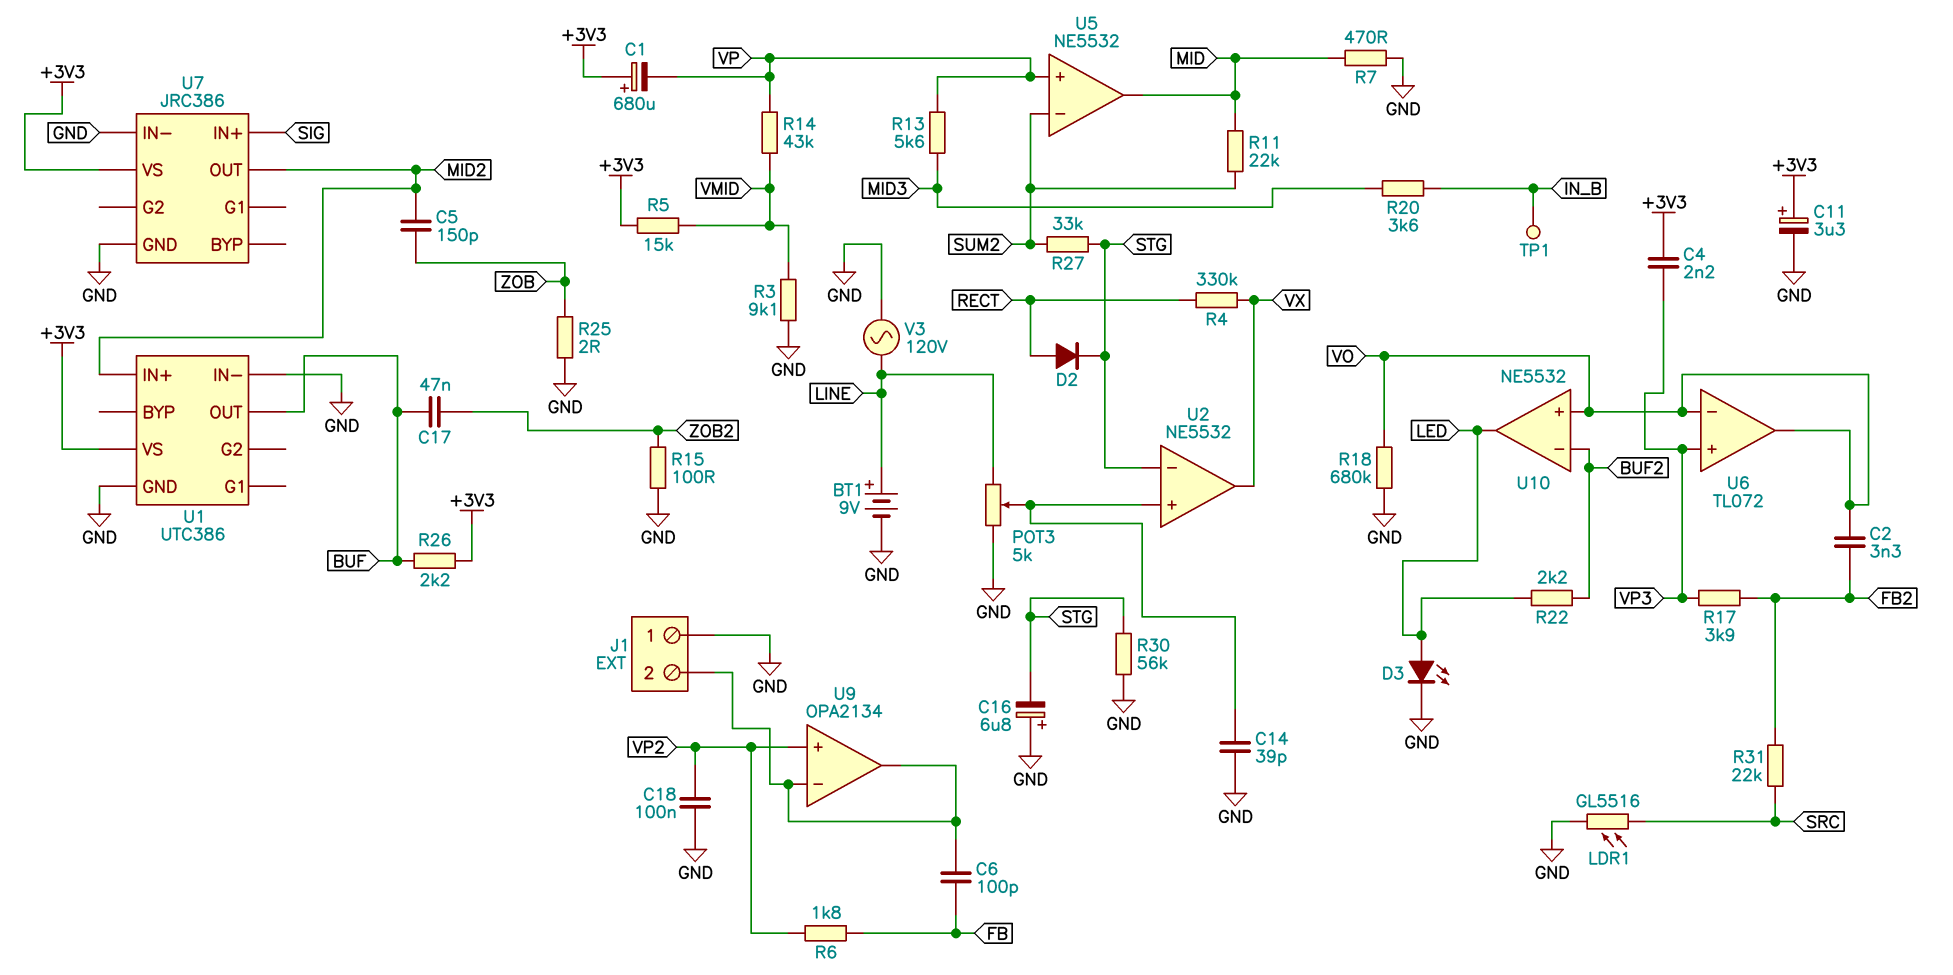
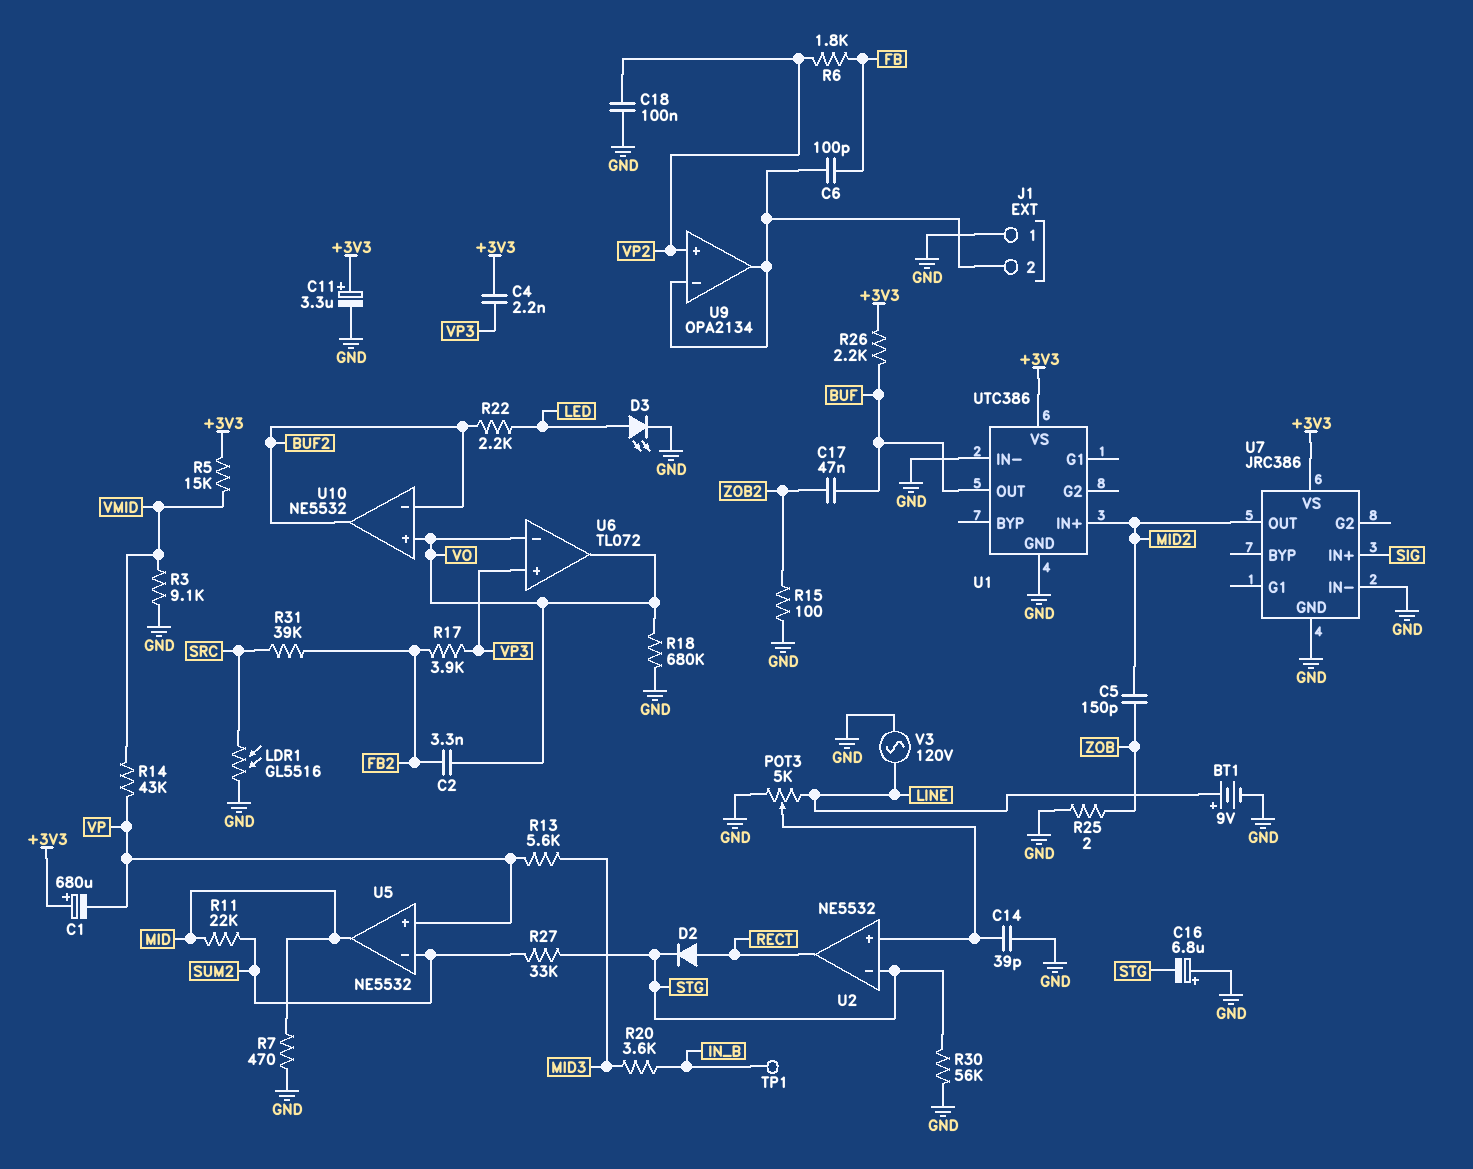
R4: 330k (RECT, VX) -> none
R31: 22k (FB2, SRC) -> 39k (FB2, SRC)
U2 pin out: VX -> RECT
U10 pin out: LED -> BUF2

